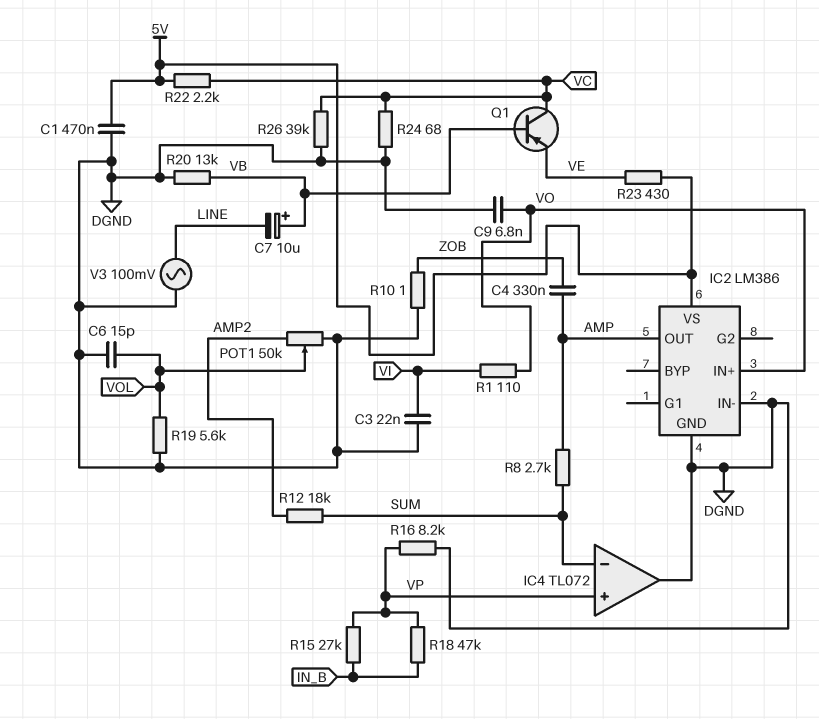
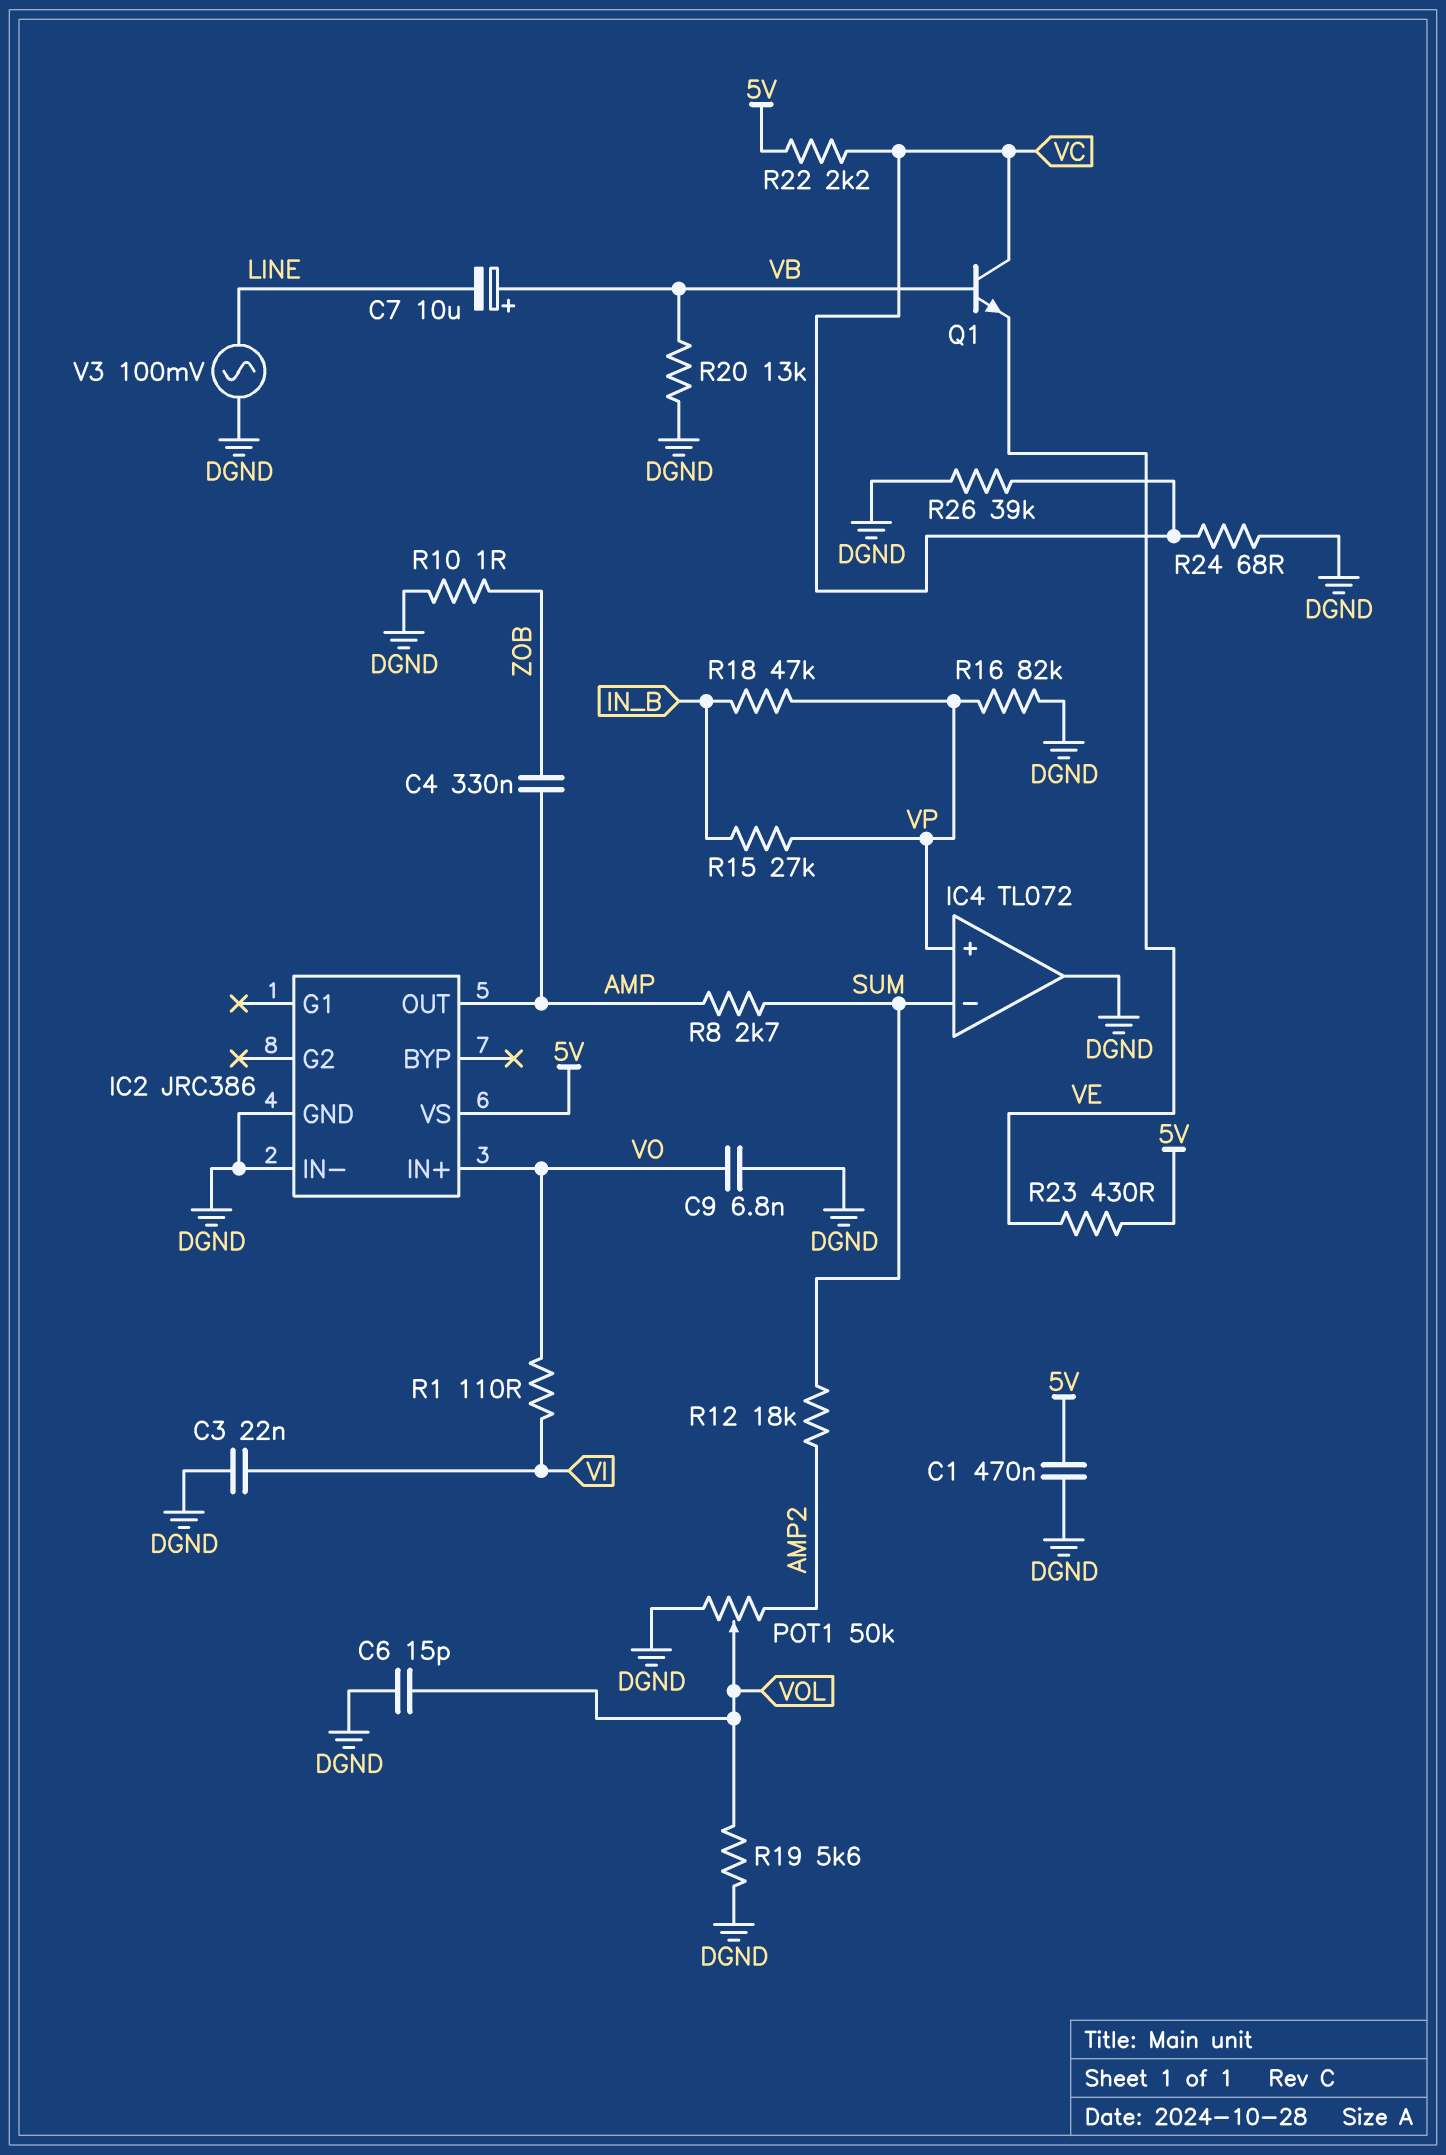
IC2: LM386 -> JRC386
Q1: PNP (B VB, C VC, E VE) -> NPN (B VB, C VC, E VE)
R16: 8.2k (DGND, VP) -> 82k (DGND, VP)

